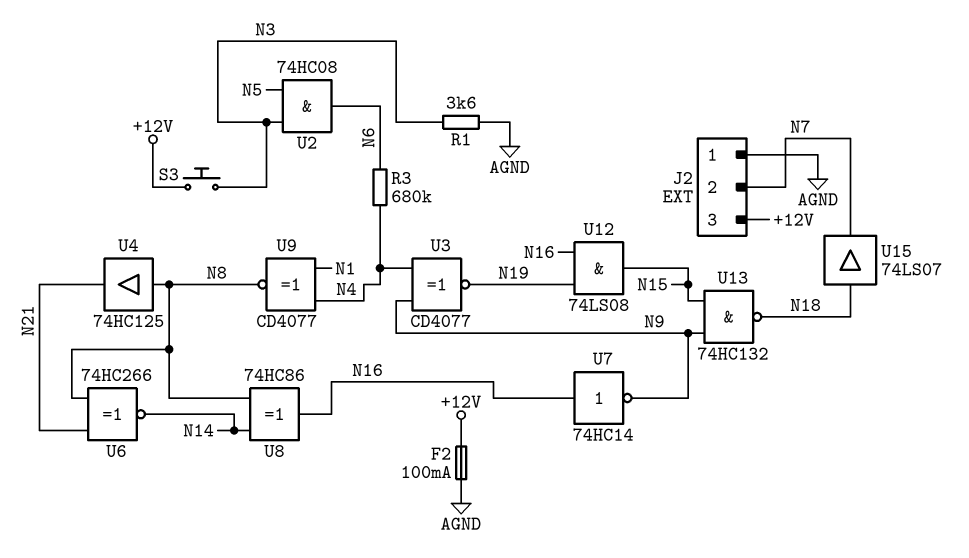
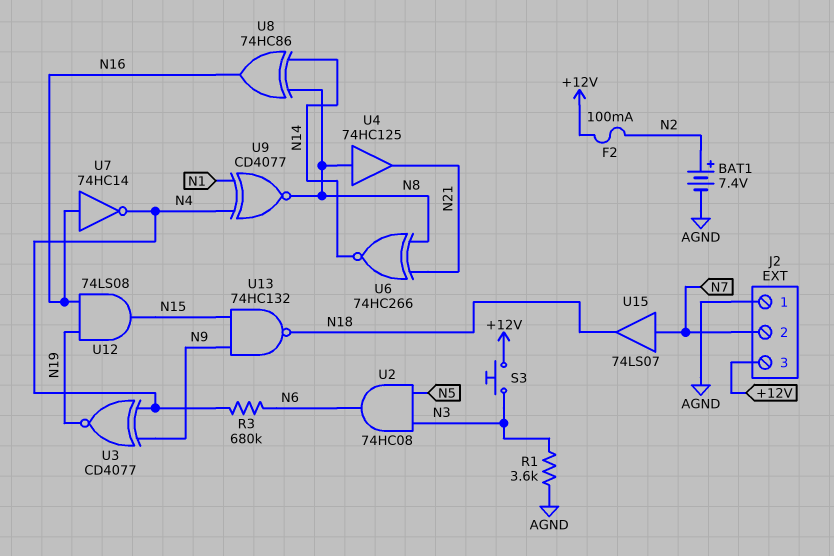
BAT1: none -> 7.4V (plus N2, minus AGND)
F2: 100mA (+12V, AGND) -> 100mA (+12V, N2)
U7: NOT 74HC14 (in N16, out N9) -> NOT 74HC14 (in N16, out N4)
U15: buffer 74LS07 (in N18, out N7) -> buffer 74LS07 (in N7, out N18)

